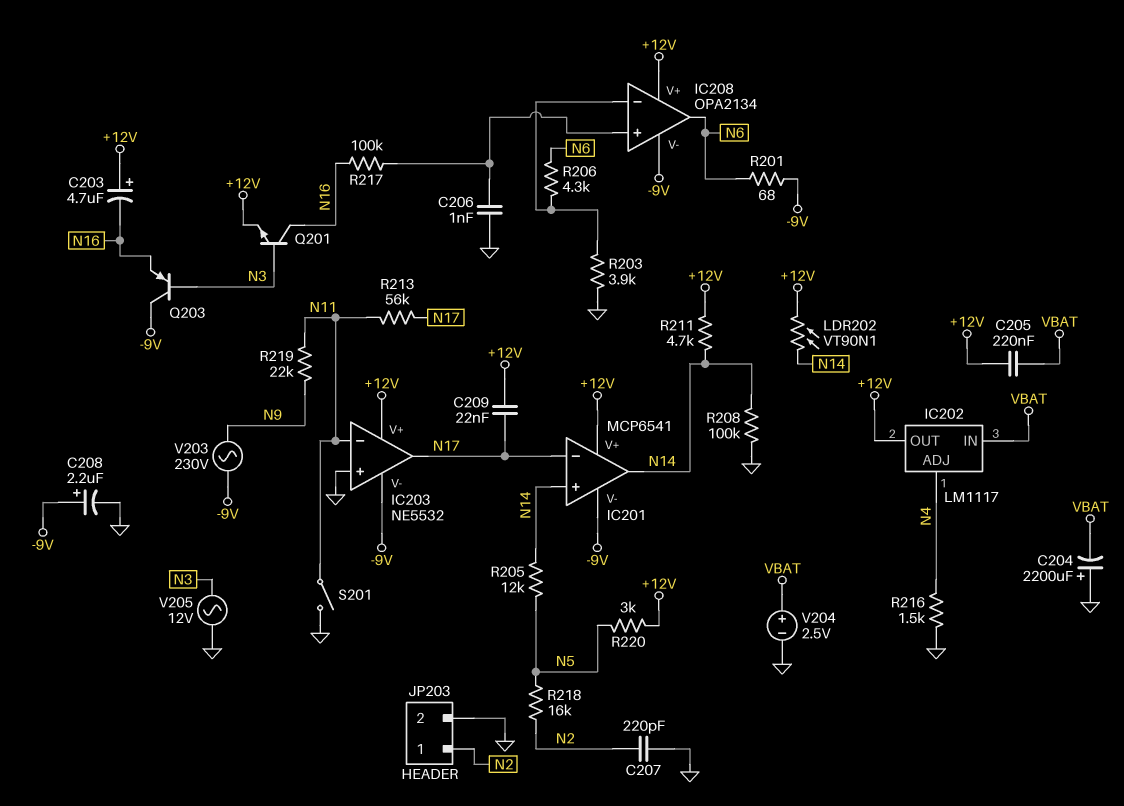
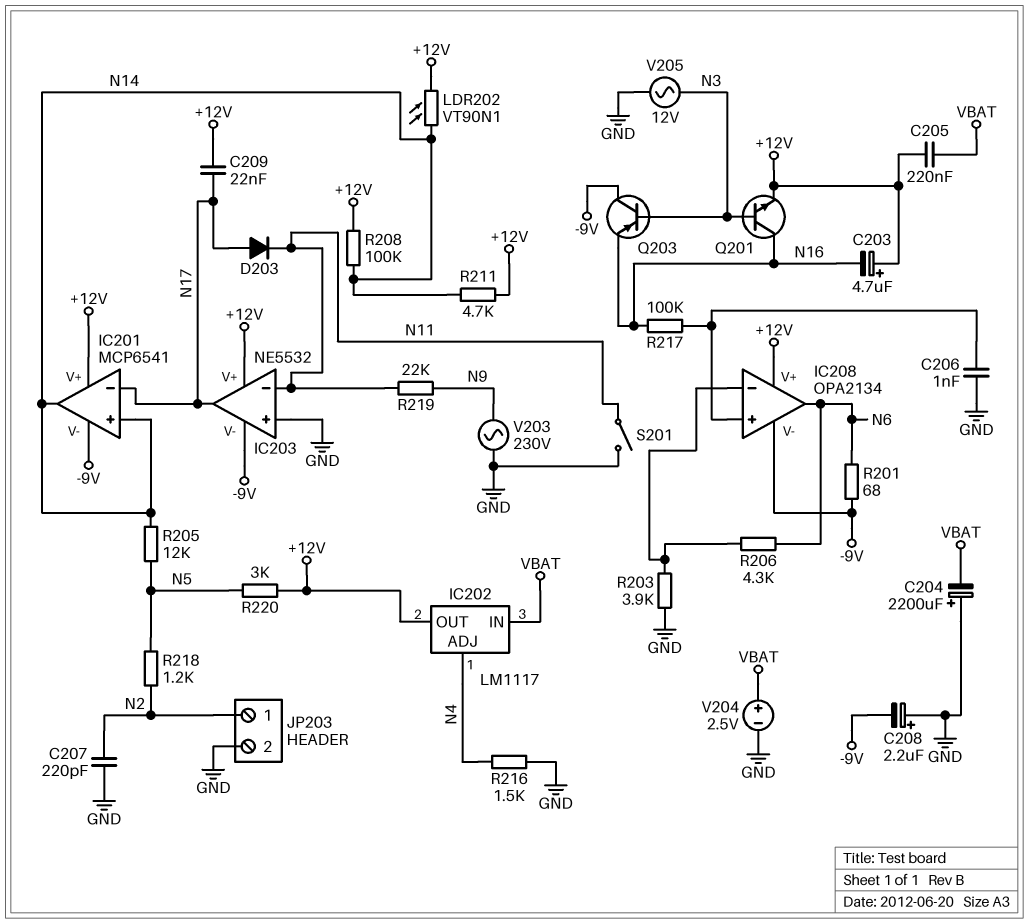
C208: 2.2uF (plus -9V, minus GND) -> 2.2uF (plus GND, minus -9V)
D203: none -> diode (A N17, K N11)
R208: 100k (GND, N14) -> 100k (+12V, N14)
R213: 56k (N11, N17) -> none
R218: 16k (N2, N5) -> 1.2k (N2, N5)
V203: AC 230V (-9V, N9) -> AC 230V (GND, N9)

